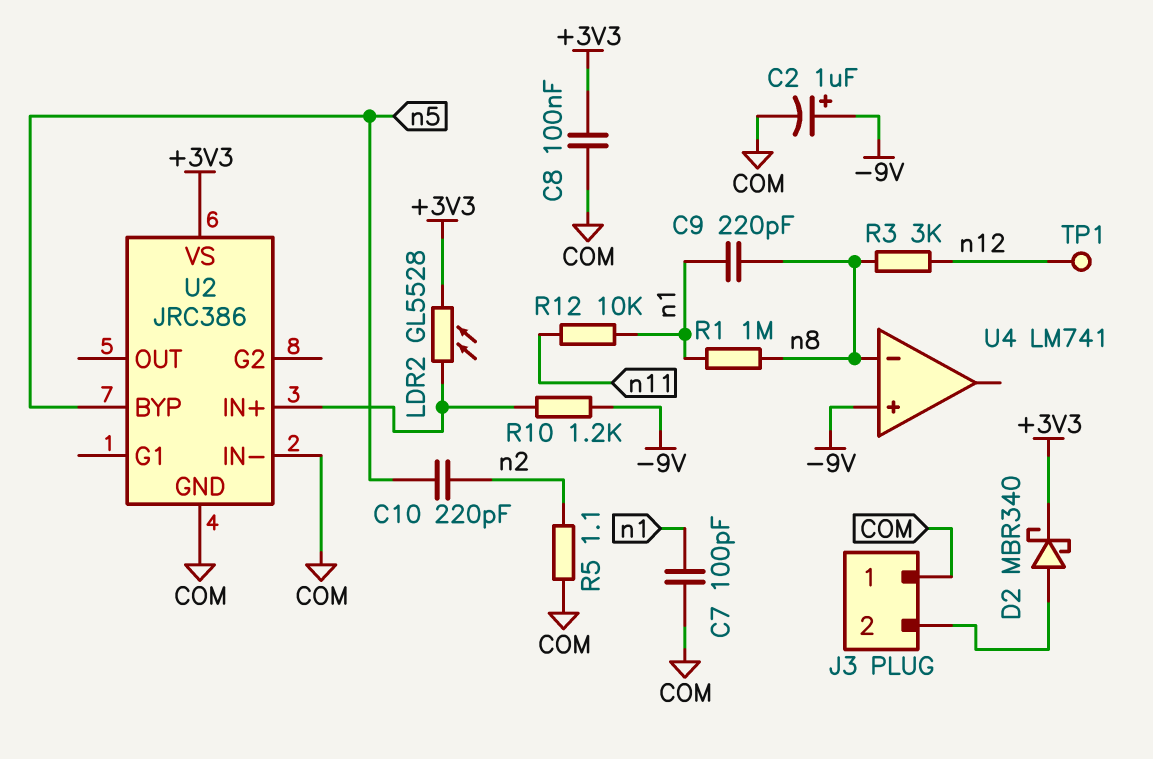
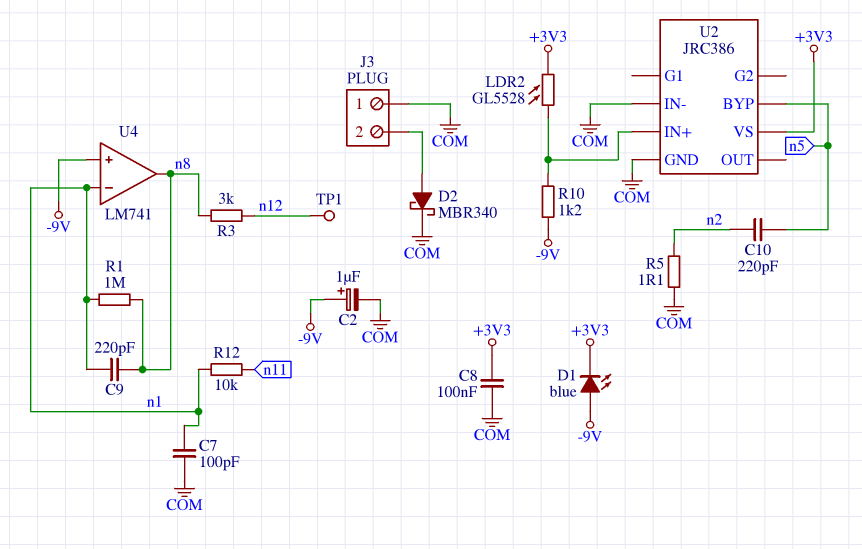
D1: none -> LED blue (A -9V, K +3V3)
D2: schottky MBR340 (A J3/2, K +3V3) -> schottky MBR340 (A J3/2, K COM)
U4 pin in-: n8 -> n1
U4 pin out: none -> n8

